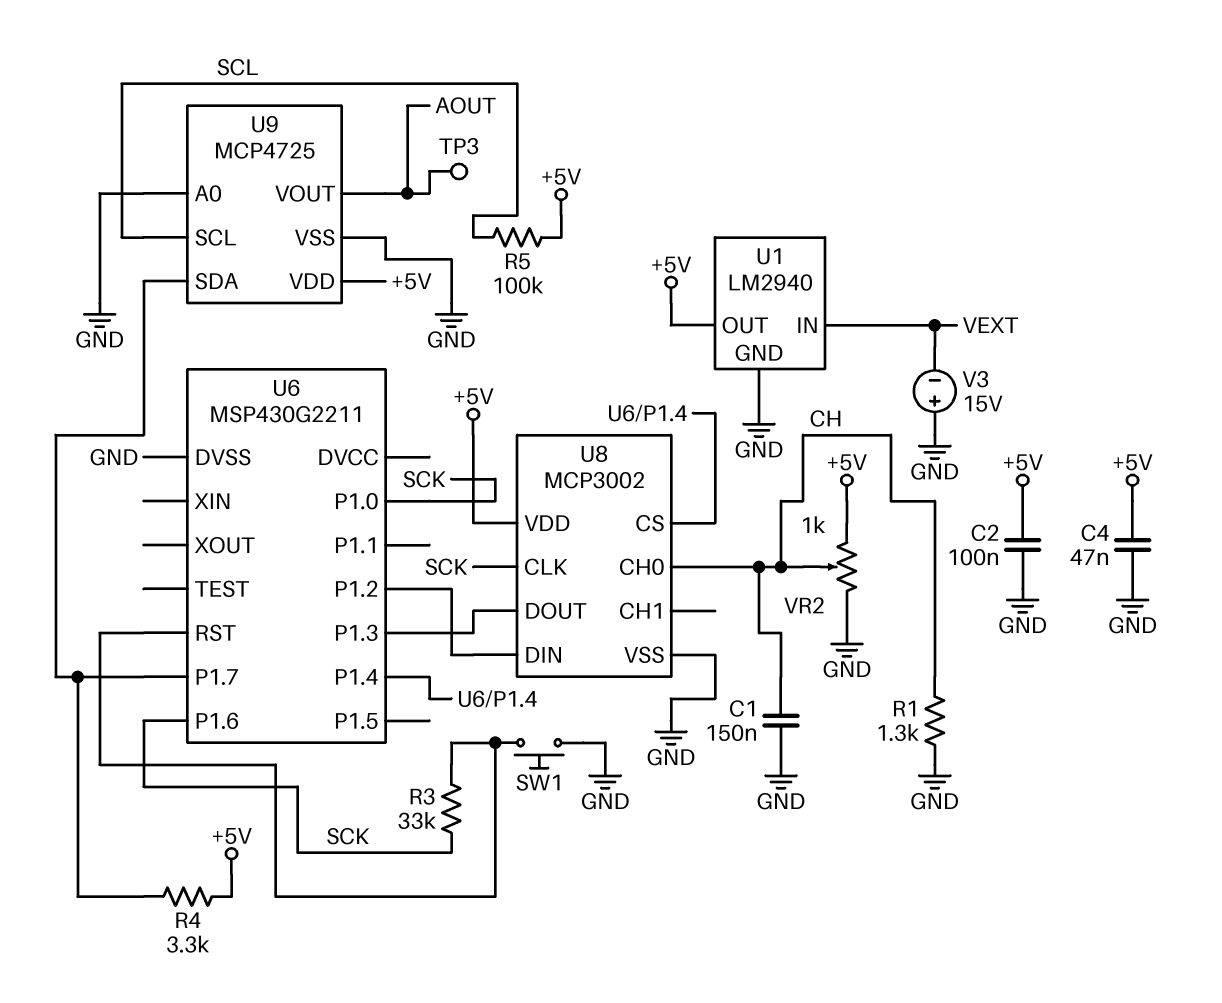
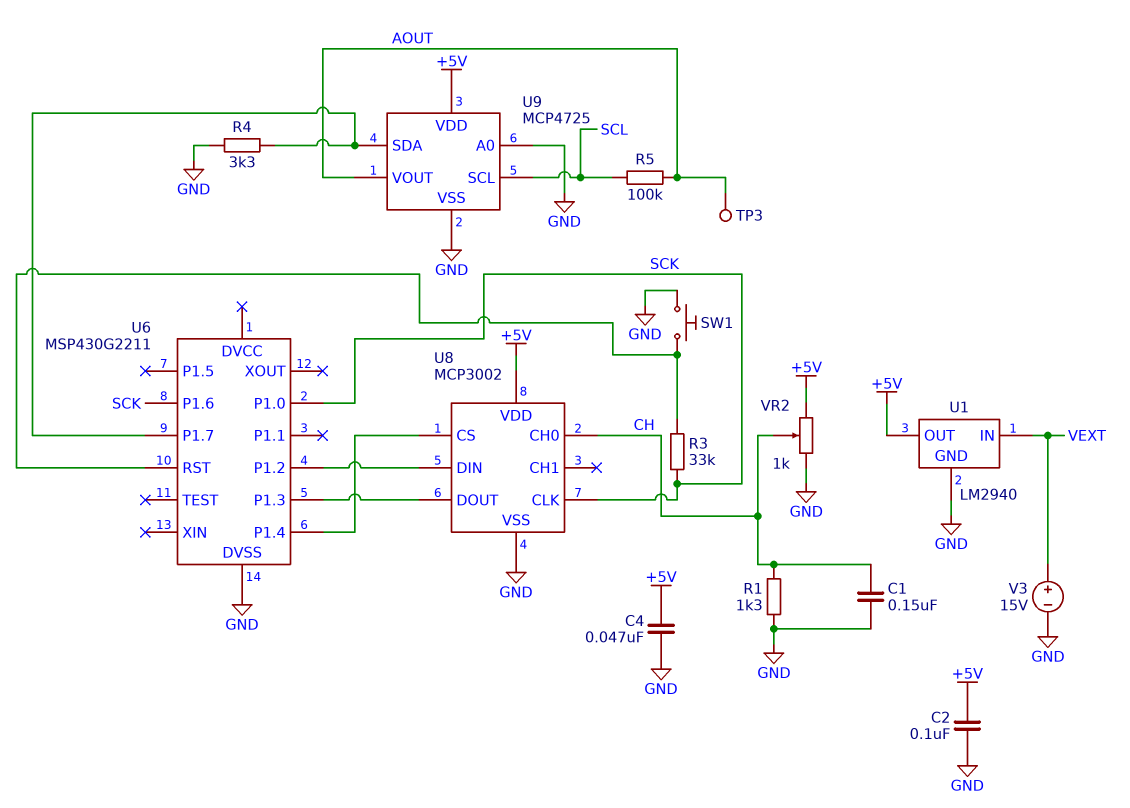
R4: 3.3k (+5V, U6/P1.7) -> 3.3k (GND, U6/P1.7)
R5: 100k (+5V, SCL) -> 100k (AOUT, SCL)
V3: 15V (plus GND, minus VEXT) -> 15V (plus VEXT, minus GND)

